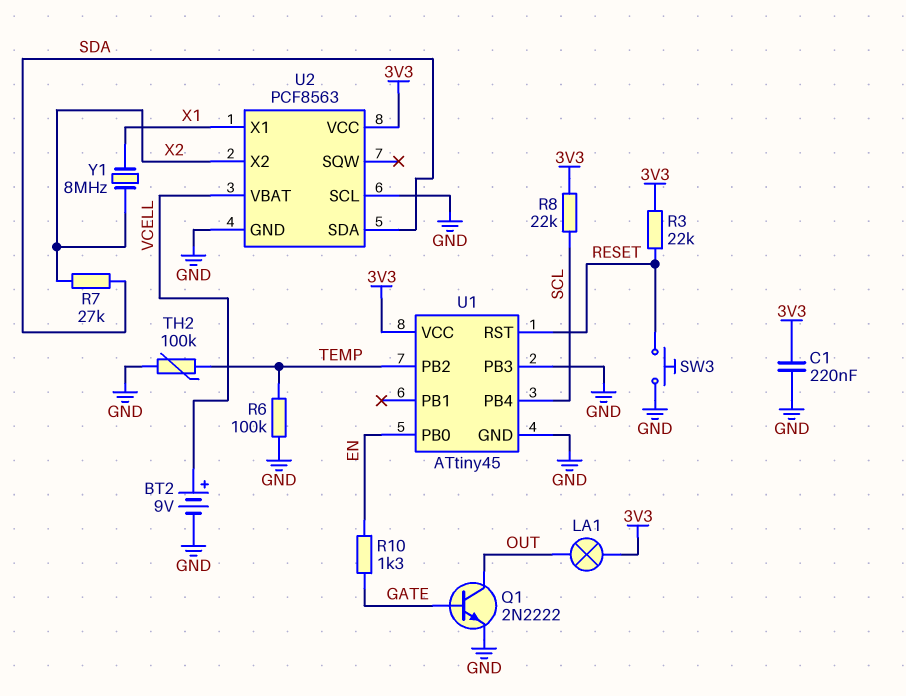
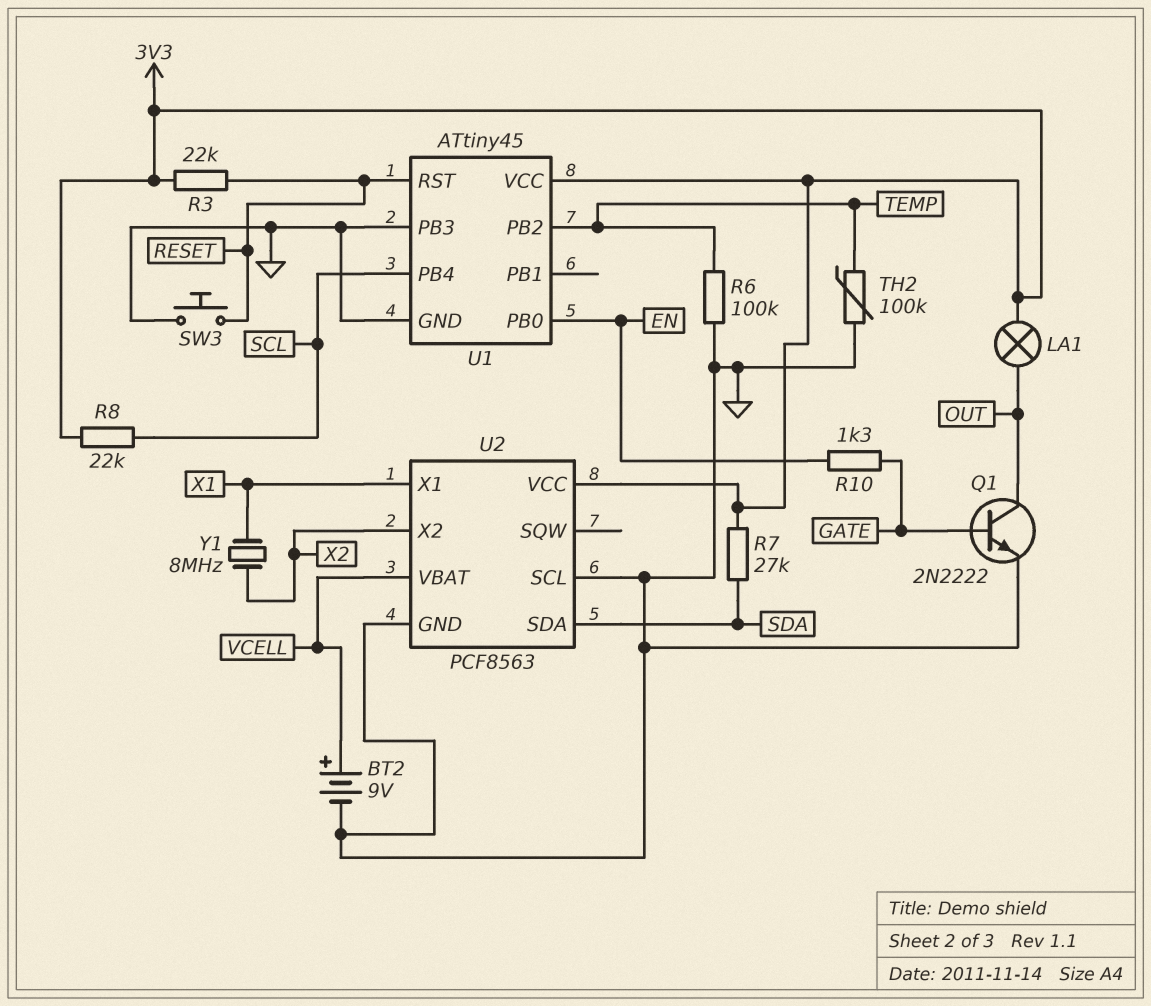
C1: 220nF (3V3, GND) -> none
R7: 27k (SDA, X2) -> 27k (3V3, SDA)

